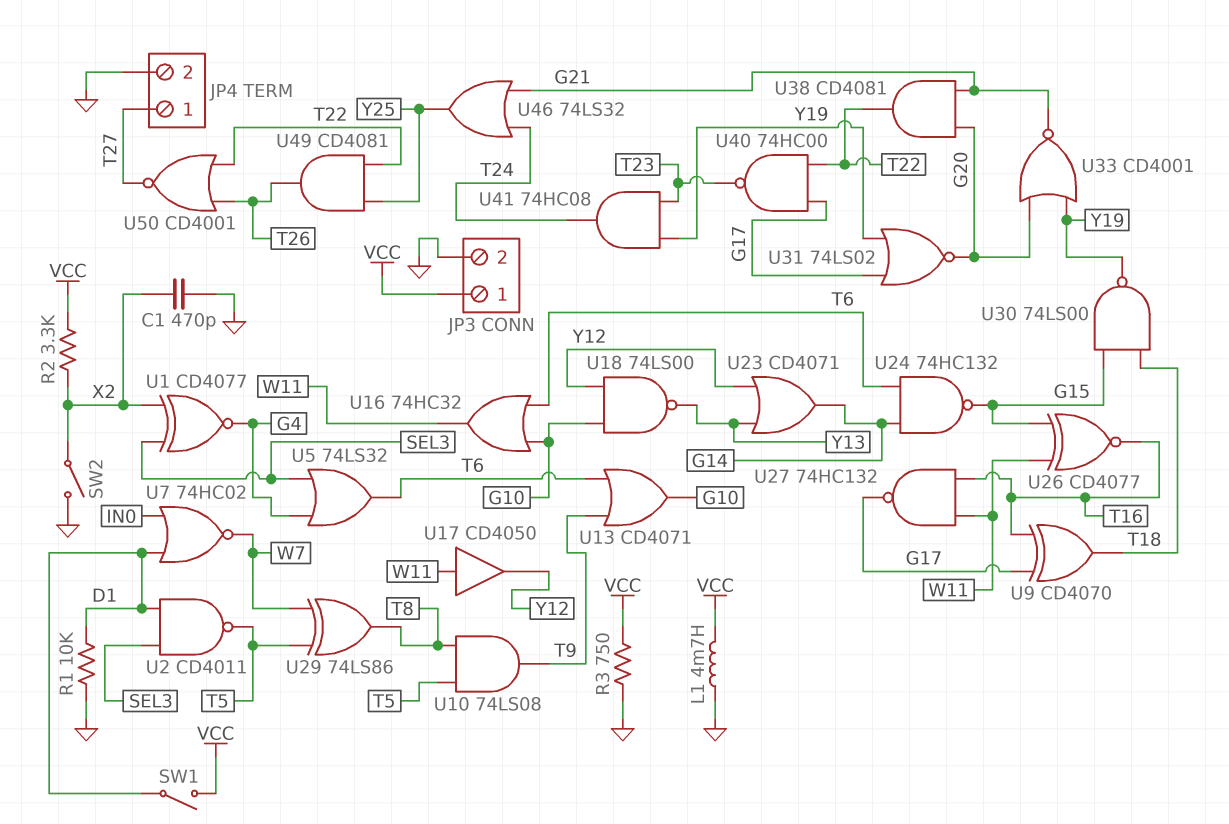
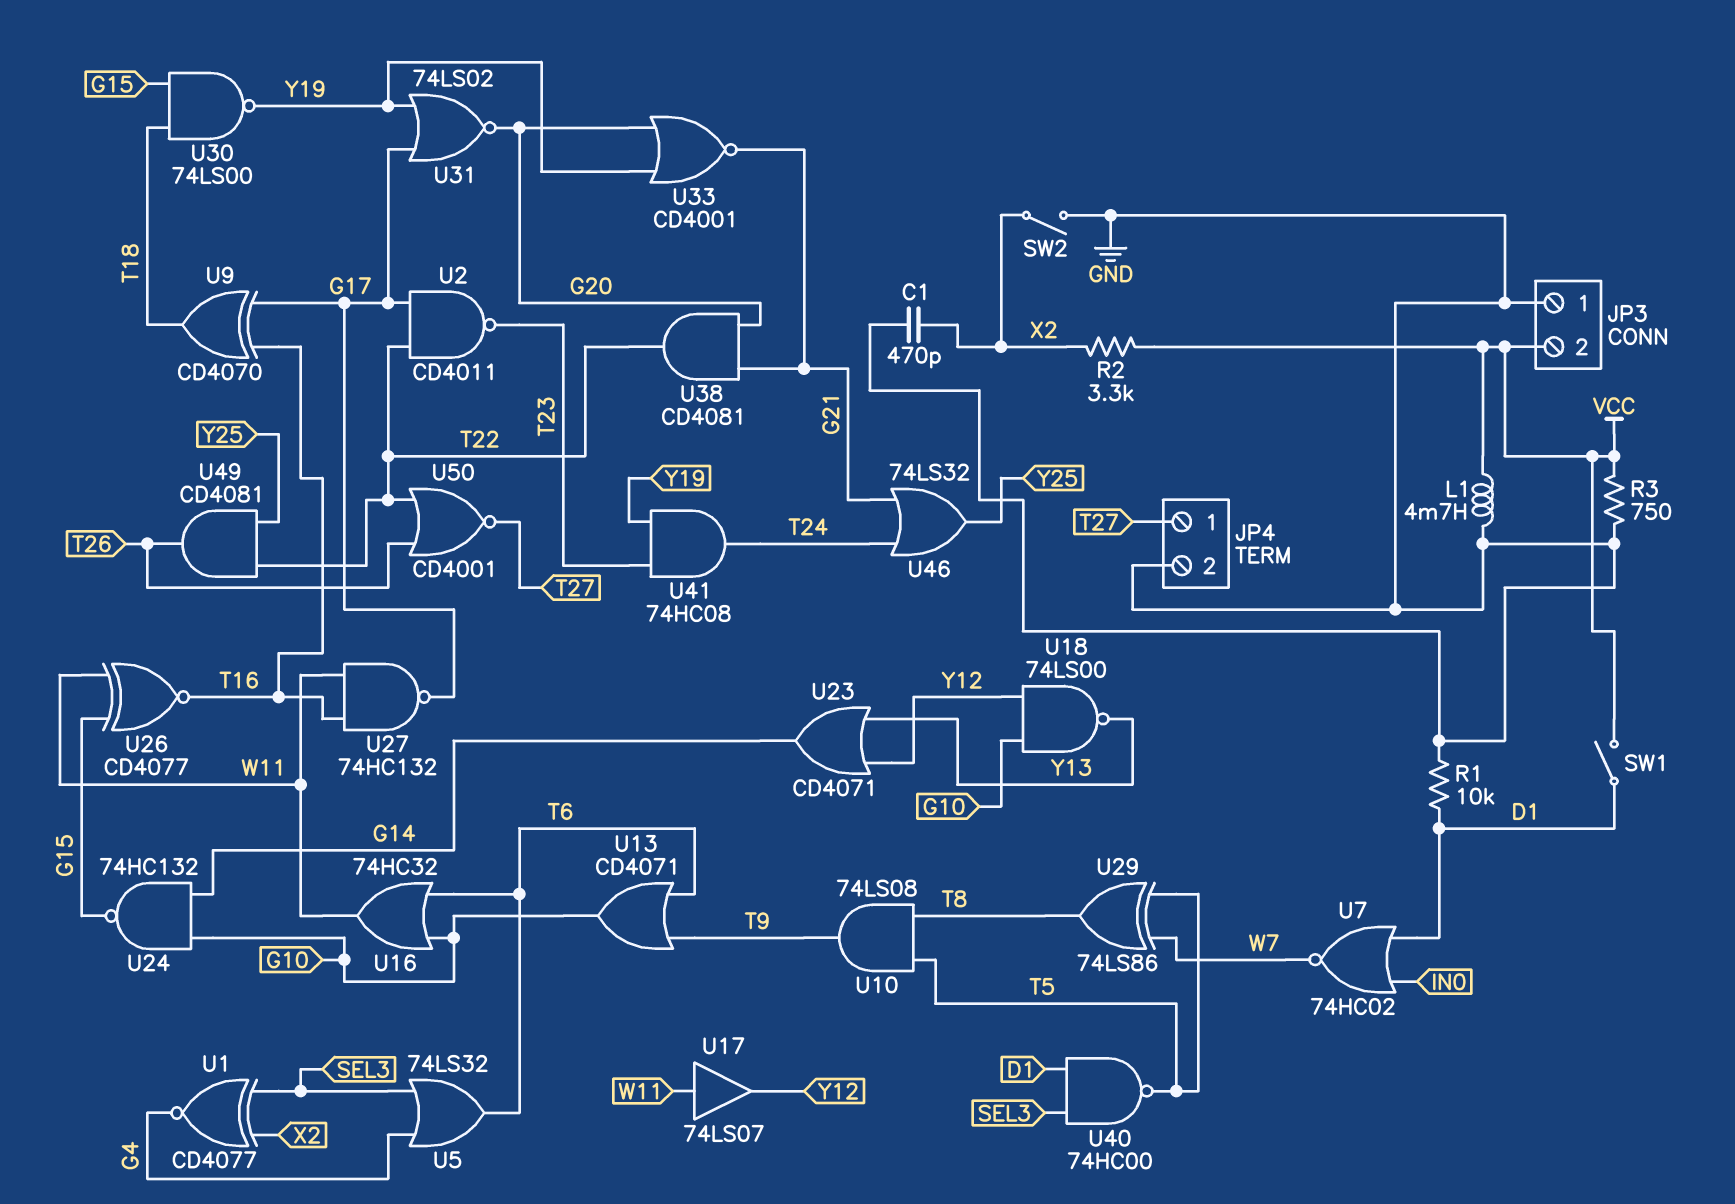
JP3 pin 1: VCC -> GND
JP3 pin 2: GND -> VCC
U2: NAND CD4011 (in D1, in SEL3, out T5) -> NAND CD4011 (in G17, in T22, out T23)
U17: buffer CD4050 (in W11, out Y12) -> buffer 74LS07 (in W11, out Y12)
U24: NAND 74HC132 (in G14, in T6, out G15) -> NAND 74HC132 (in G10, in G14, out G15)
U40: NAND 74HC00 (in G17, in T22, out T23) -> NAND 74HC00 (in D1, in SEL3, out T5)

